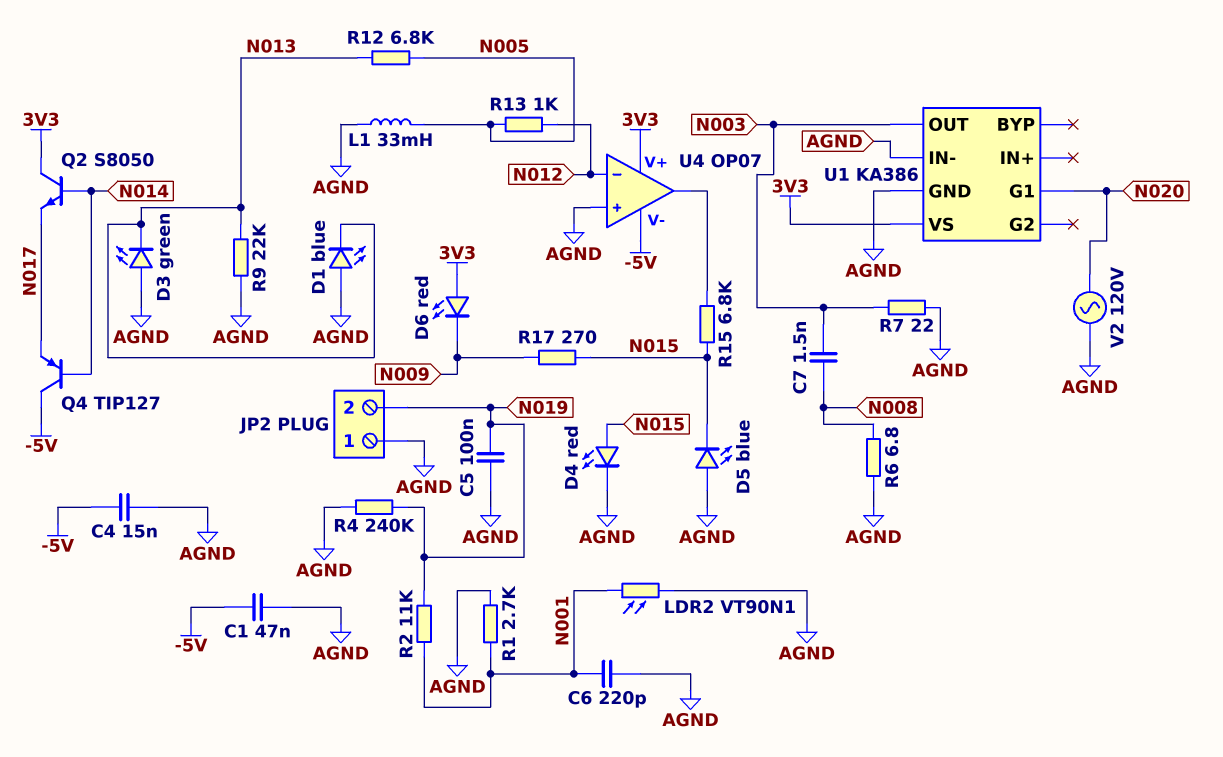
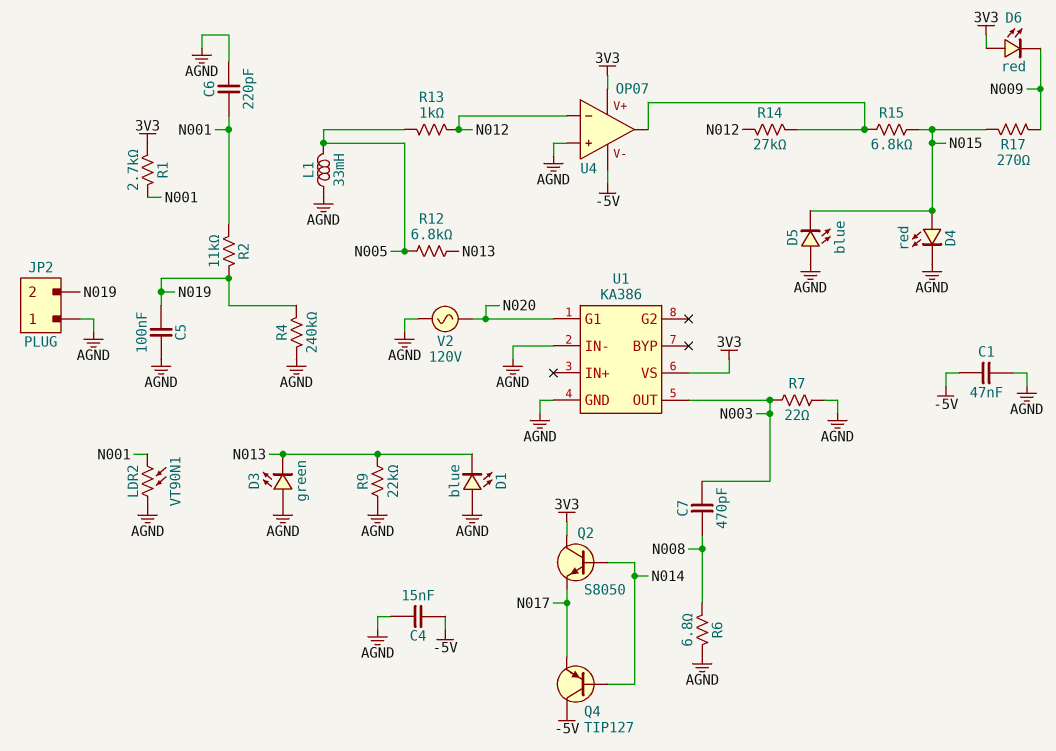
C7: 1.5nF (N003, N008) -> 470pF (N003, N008)
R1: 2.7k (AGND, N001) -> 2.7k (3V3, N001)
R14: none -> 27k (N012, U4/out)

